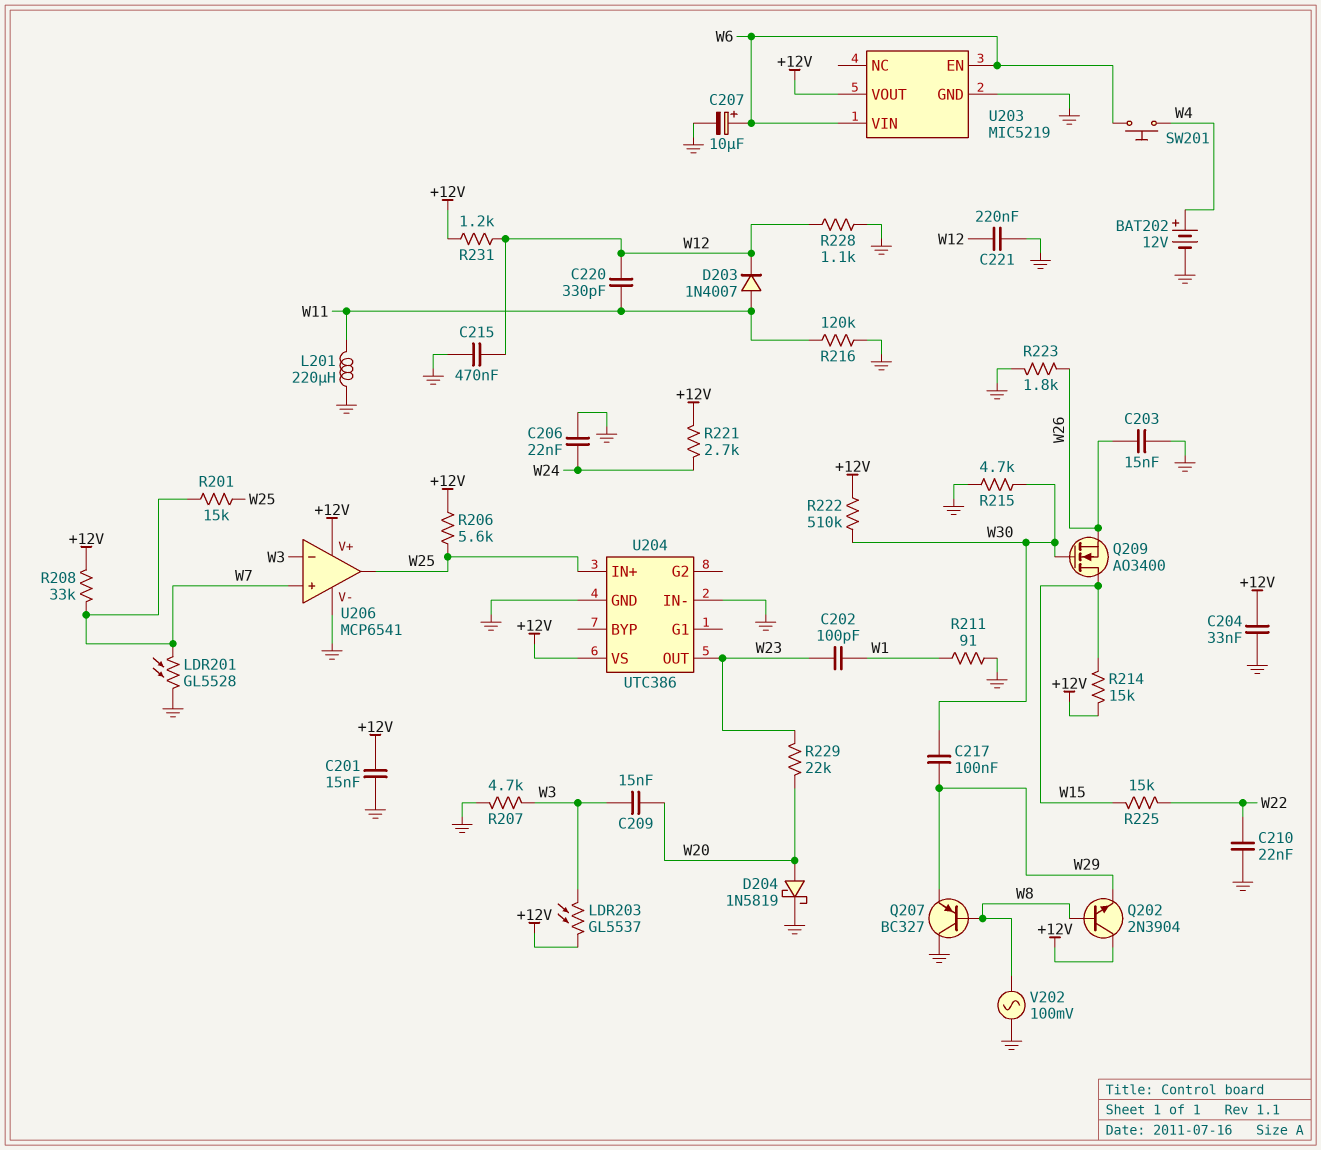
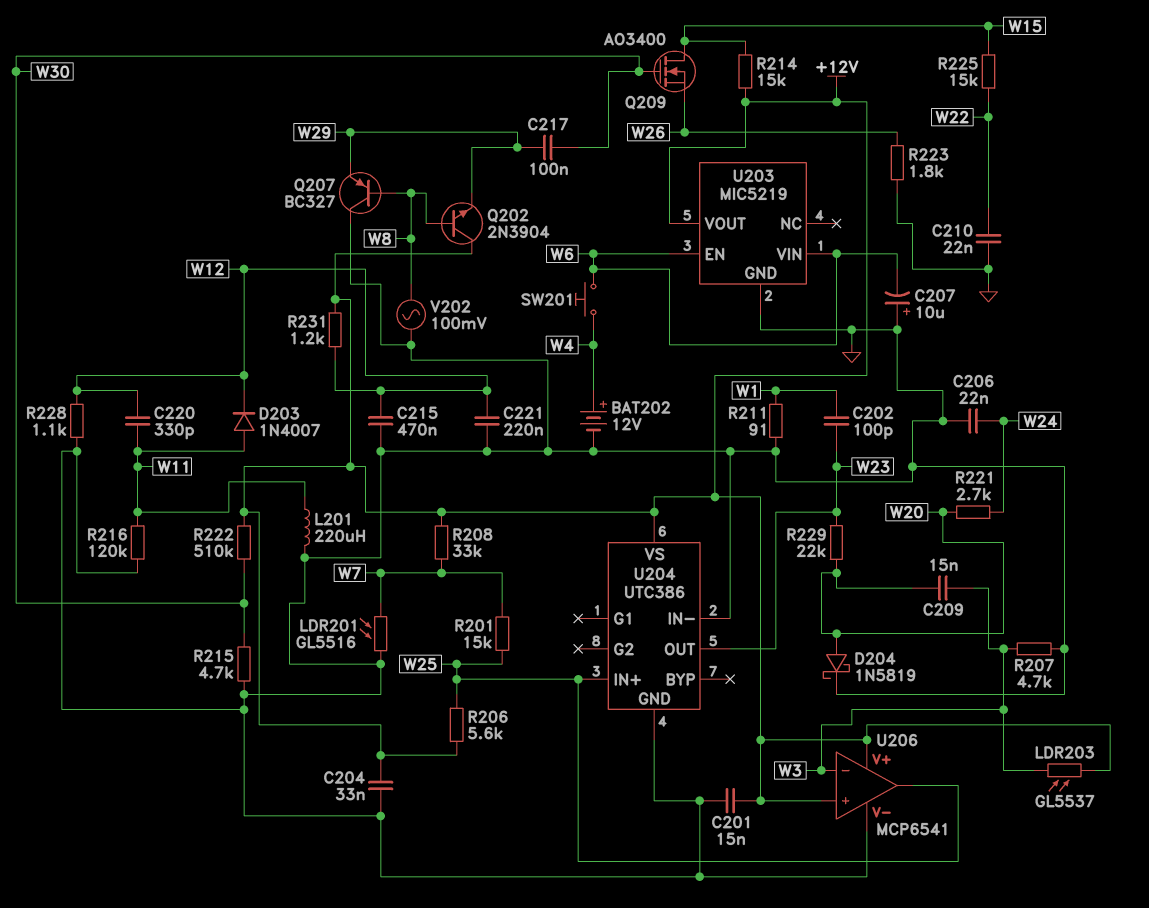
C203: 15nF (GND, W26) -> none
C207: 10uF (plus W6, minus GND) -> 10uF (plus GND, minus W6)
LDR201: GL5528 (GND, W7) -> GL5516 (GND, W7)
R221: 2.7k (+12V, W24) -> 2.7k (W20, W24)
U206 pin in+: W7 -> +12V

